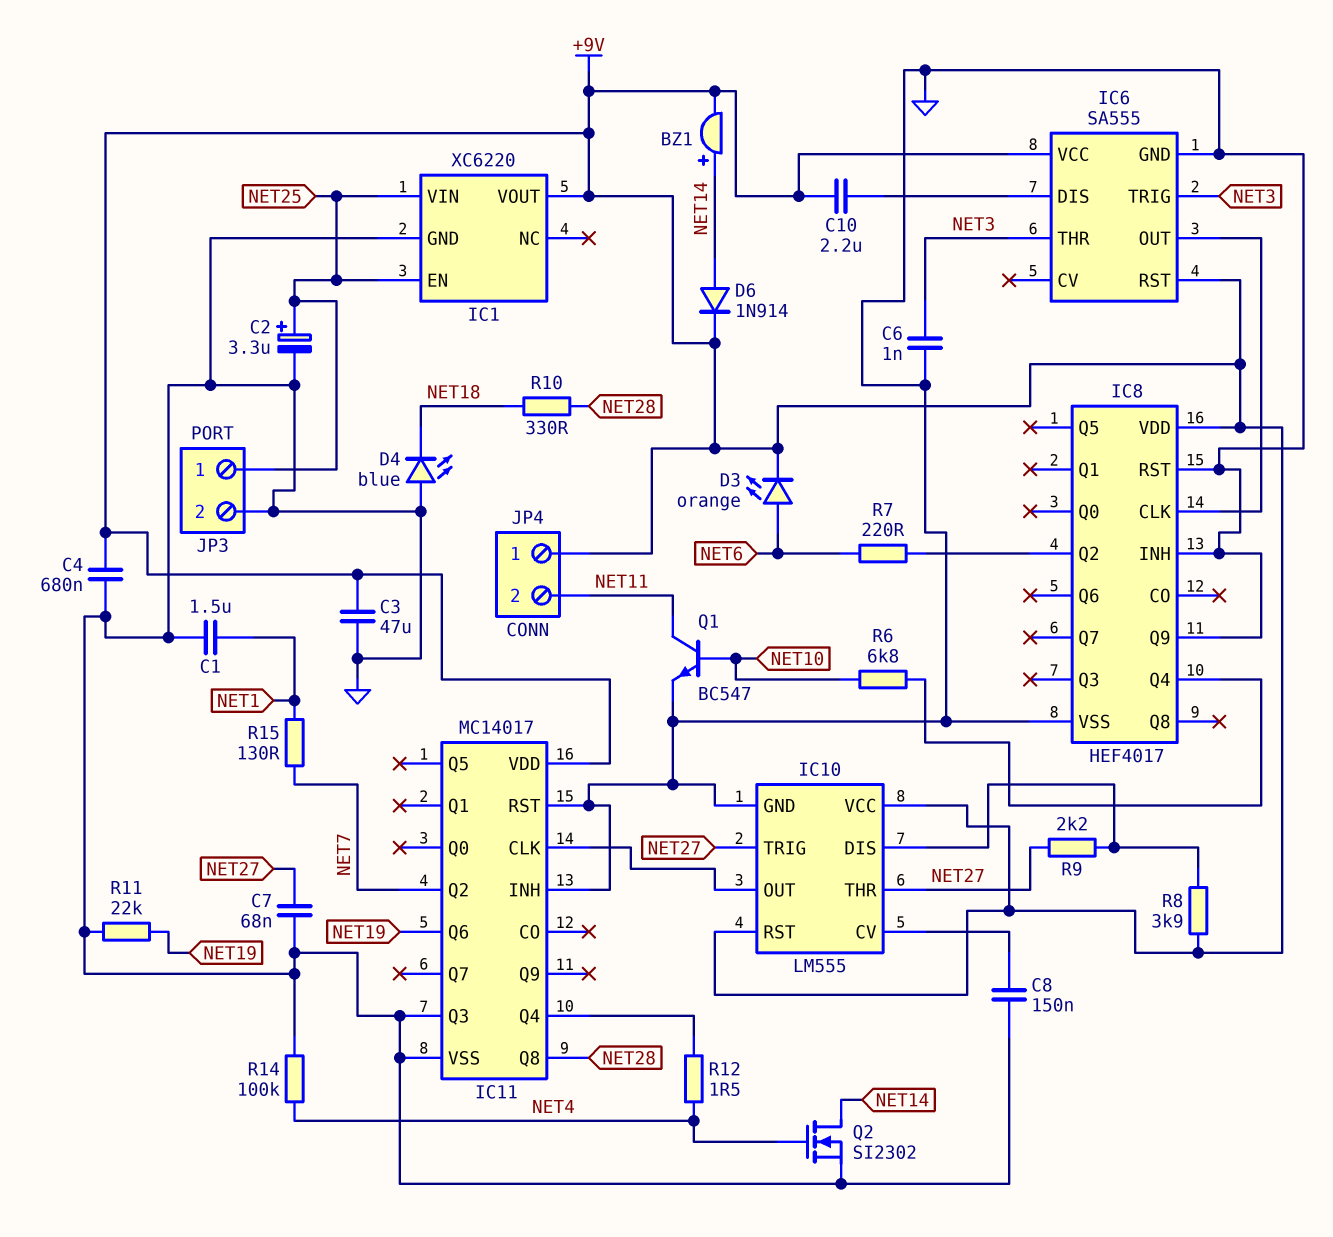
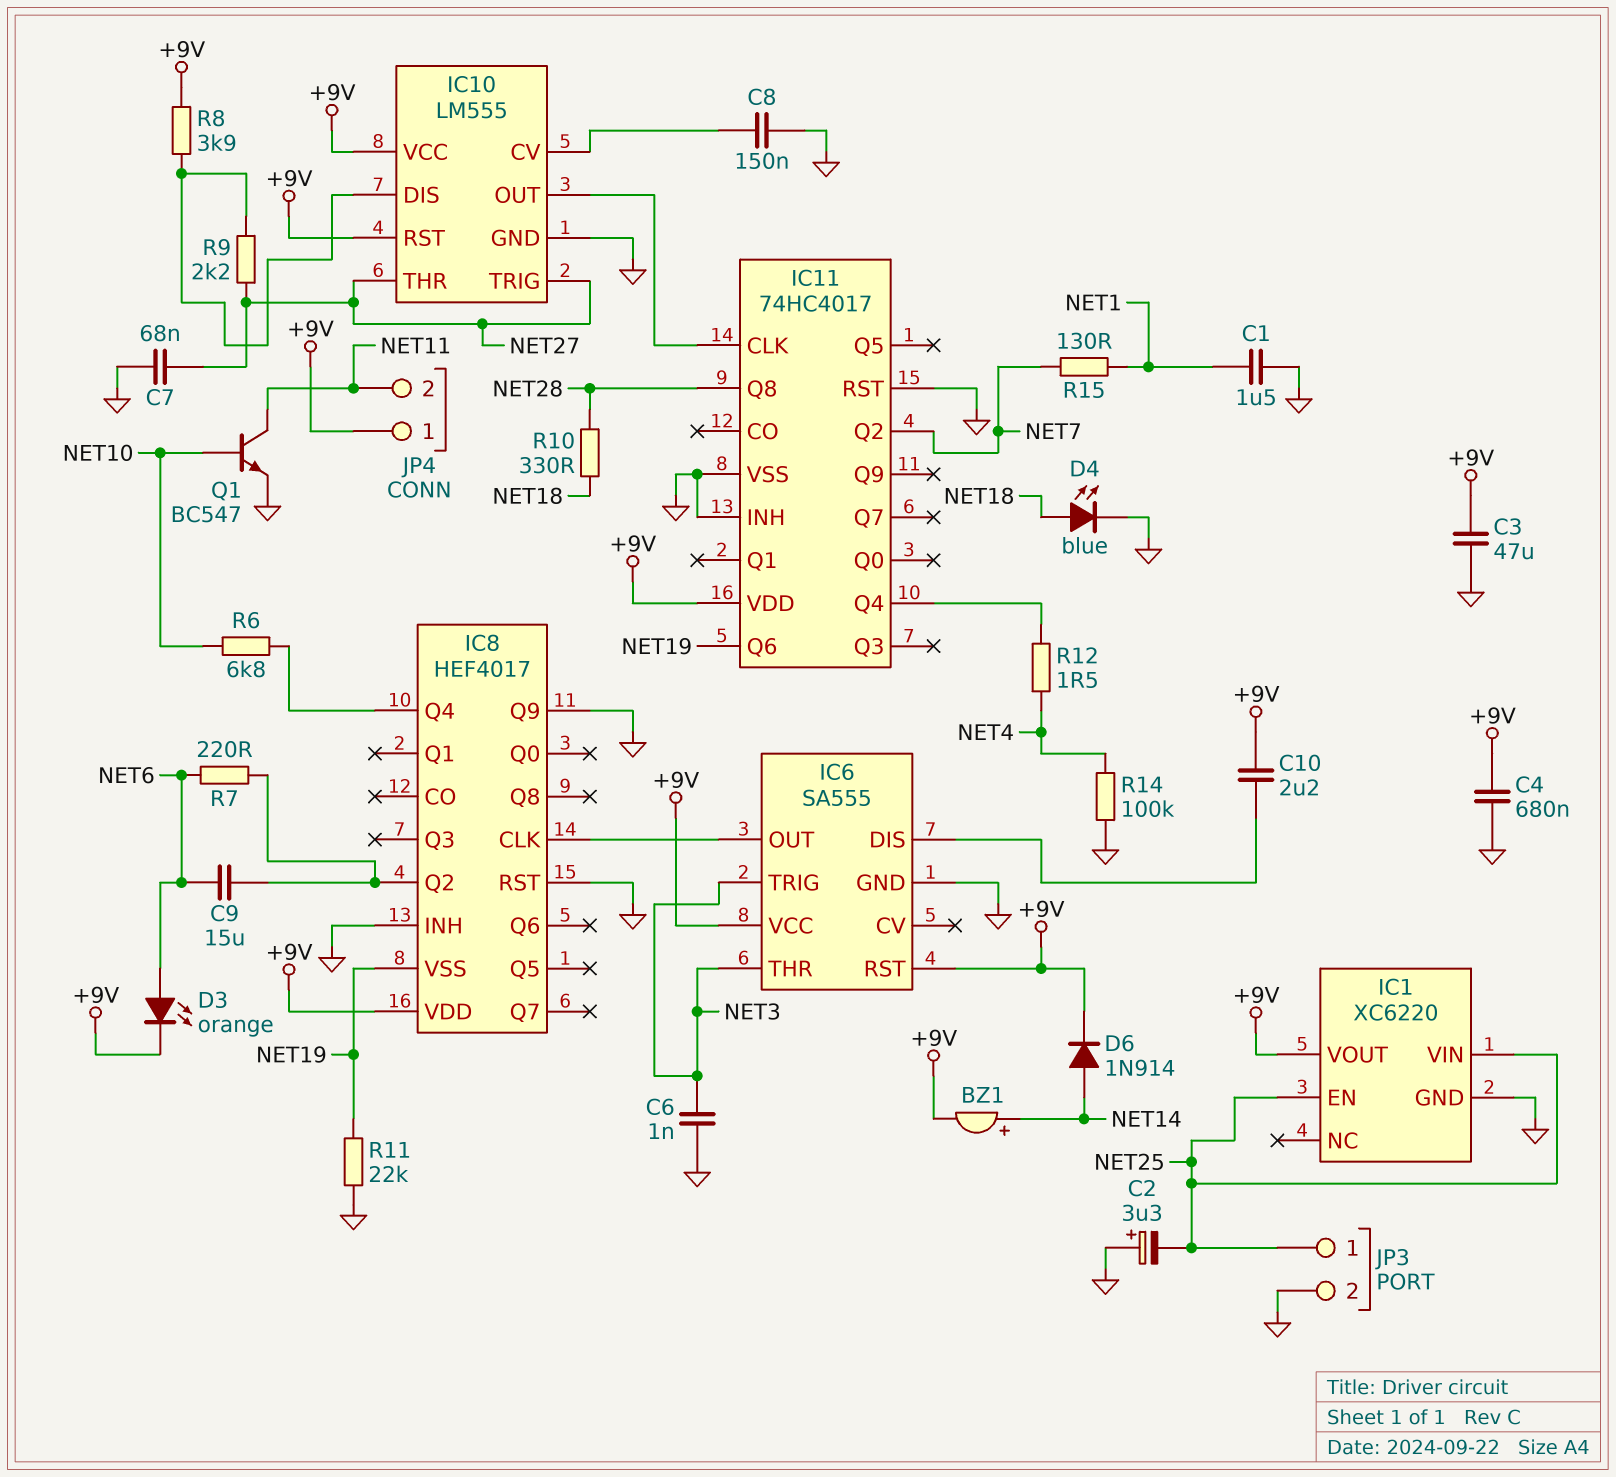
C2: 3.3uF (plus NET25, minus GND) -> 3.3uF (plus GND, minus NET25)
C9: none -> 15uF (IC8/Q2, NET6)
D4: LED blue (A GND, K NET18) -> LED blue (A NET18, K GND)
IC8 pin VSS: GND -> NET19
IC11: MC14017 -> 74HC4017
IC11 pin Q3: GND -> none
Q2: NMOS SI2302 (G NET4, D NET14, S GND) -> none

